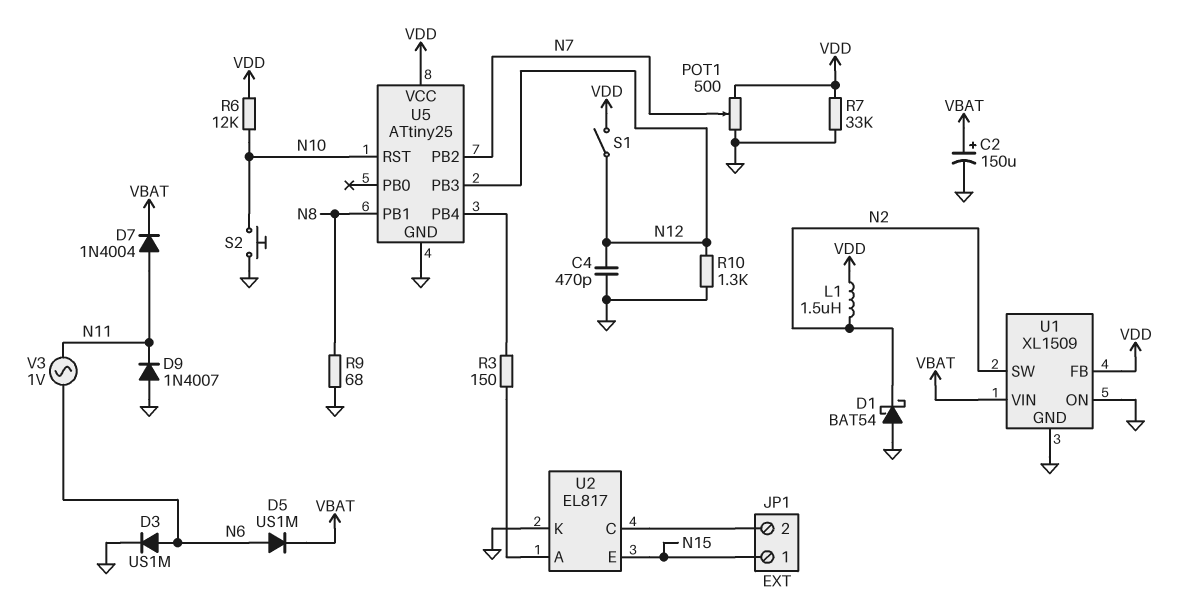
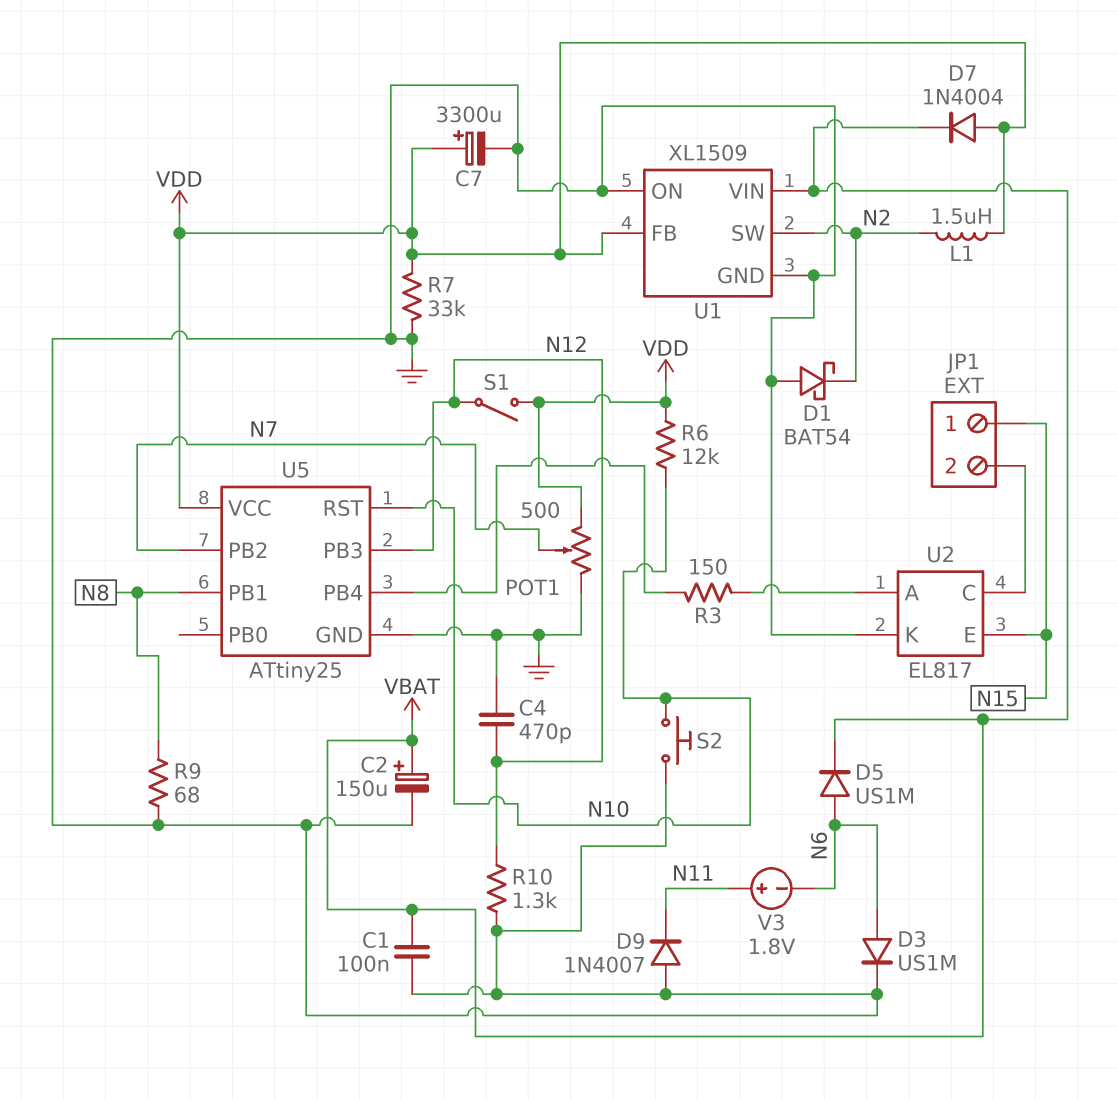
C1: none -> 100nF (GND, VBAT)
C7: none -> 3300uF (plus VDD, minus GND)
D7: diode 1N4004 (A N11, K VBAT) -> diode 1N4004 (A VDD, K VBAT)
V3: AC 1V (N6, N11) -> 1.8V (plus N11, minus N6)

